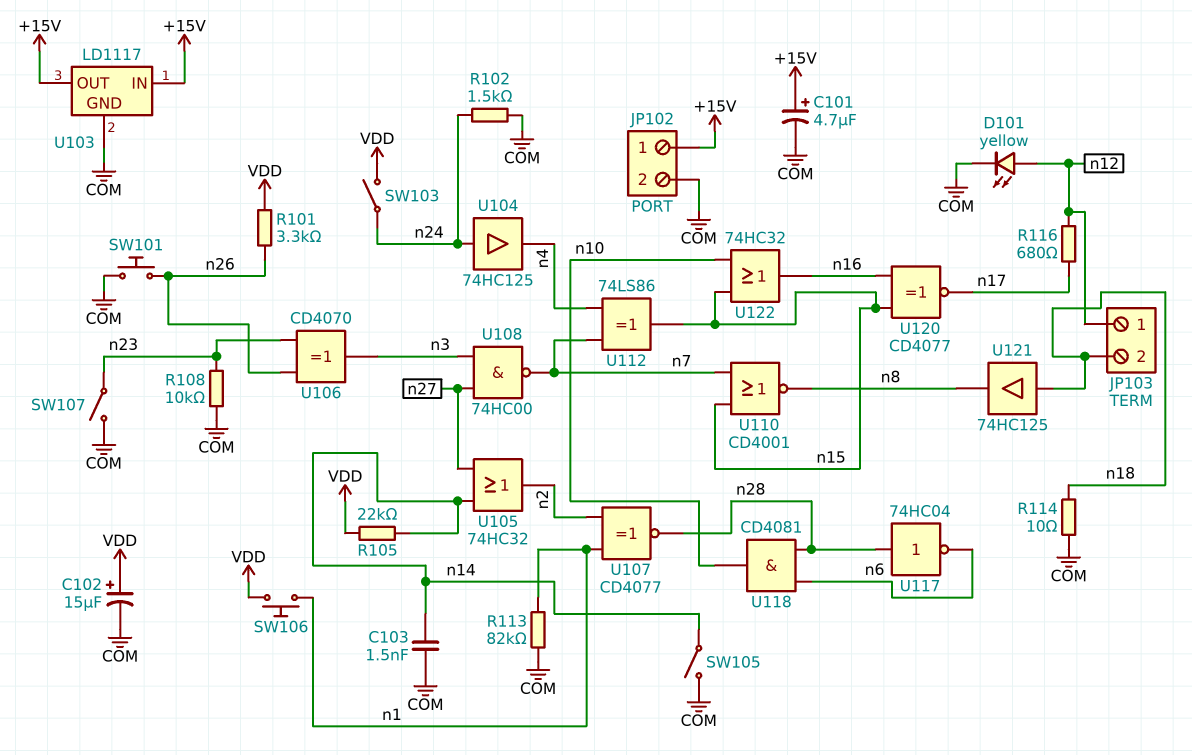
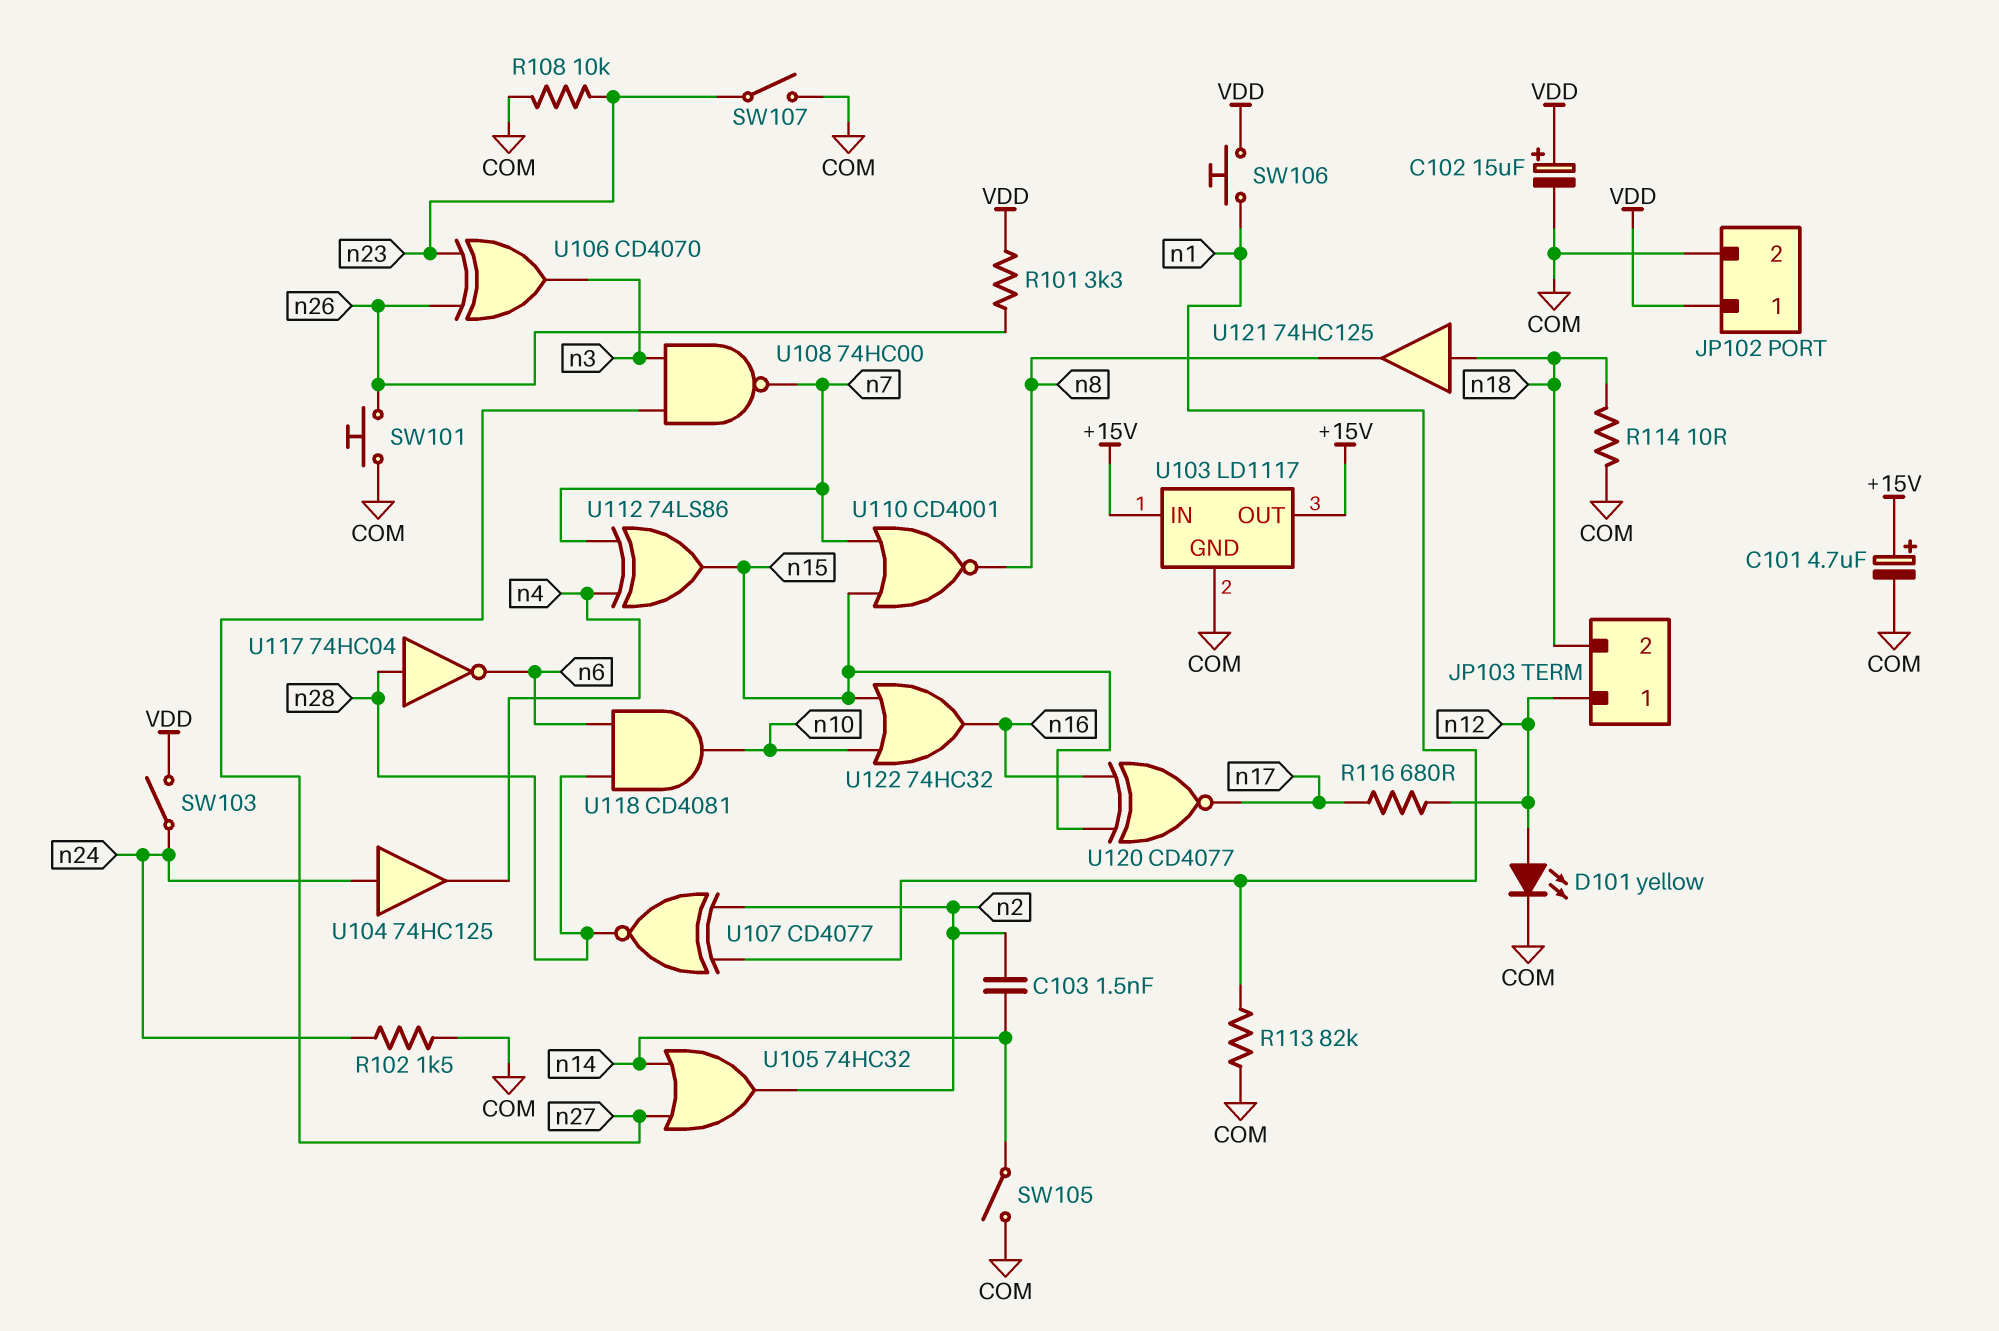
C103: 1.5nF (COM, n14) -> 1.5nF (n2, n14)
JP102 pin 1: +15V -> VDD
R105: 22k (VDD, n14) -> none

